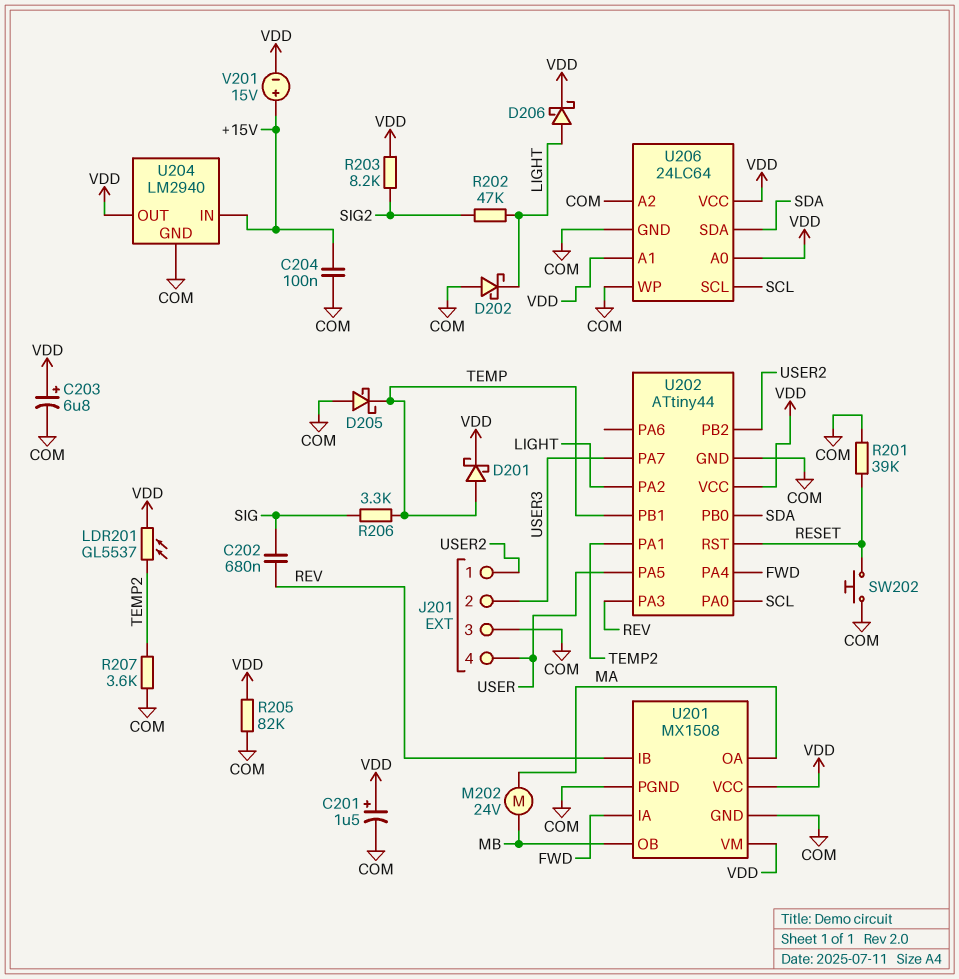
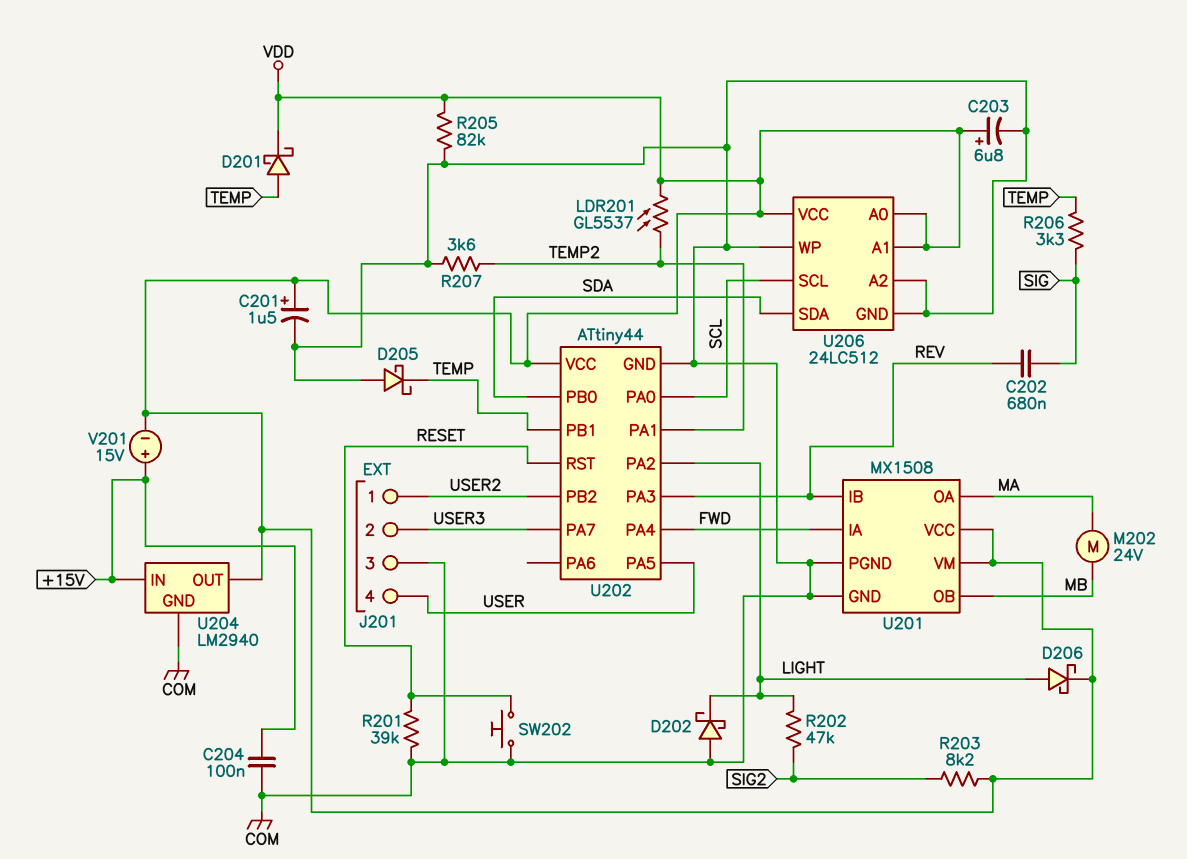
U206: 24LC64 -> 24LC512

